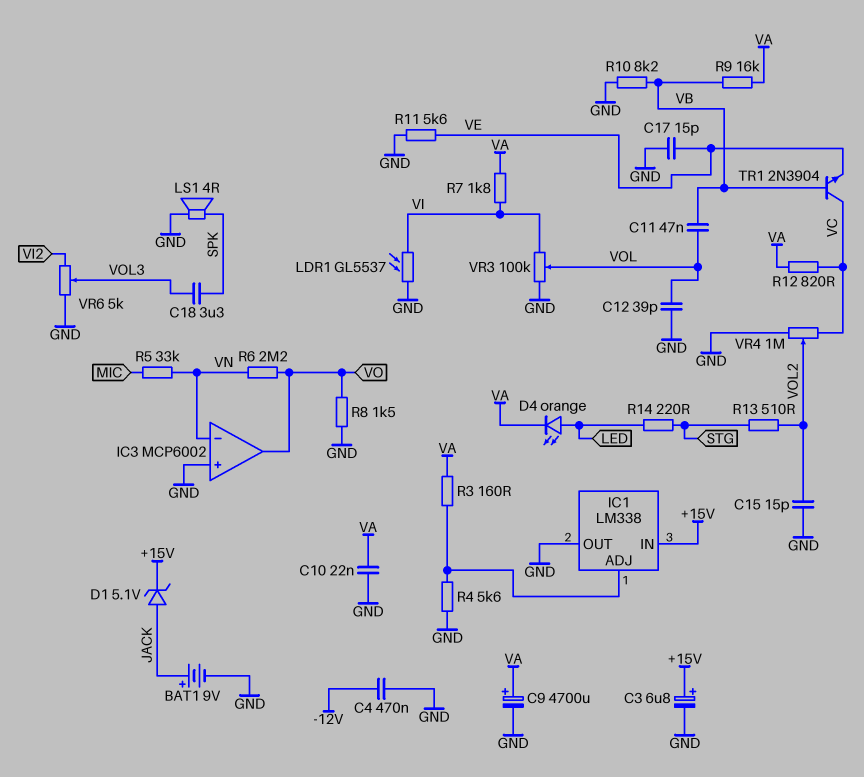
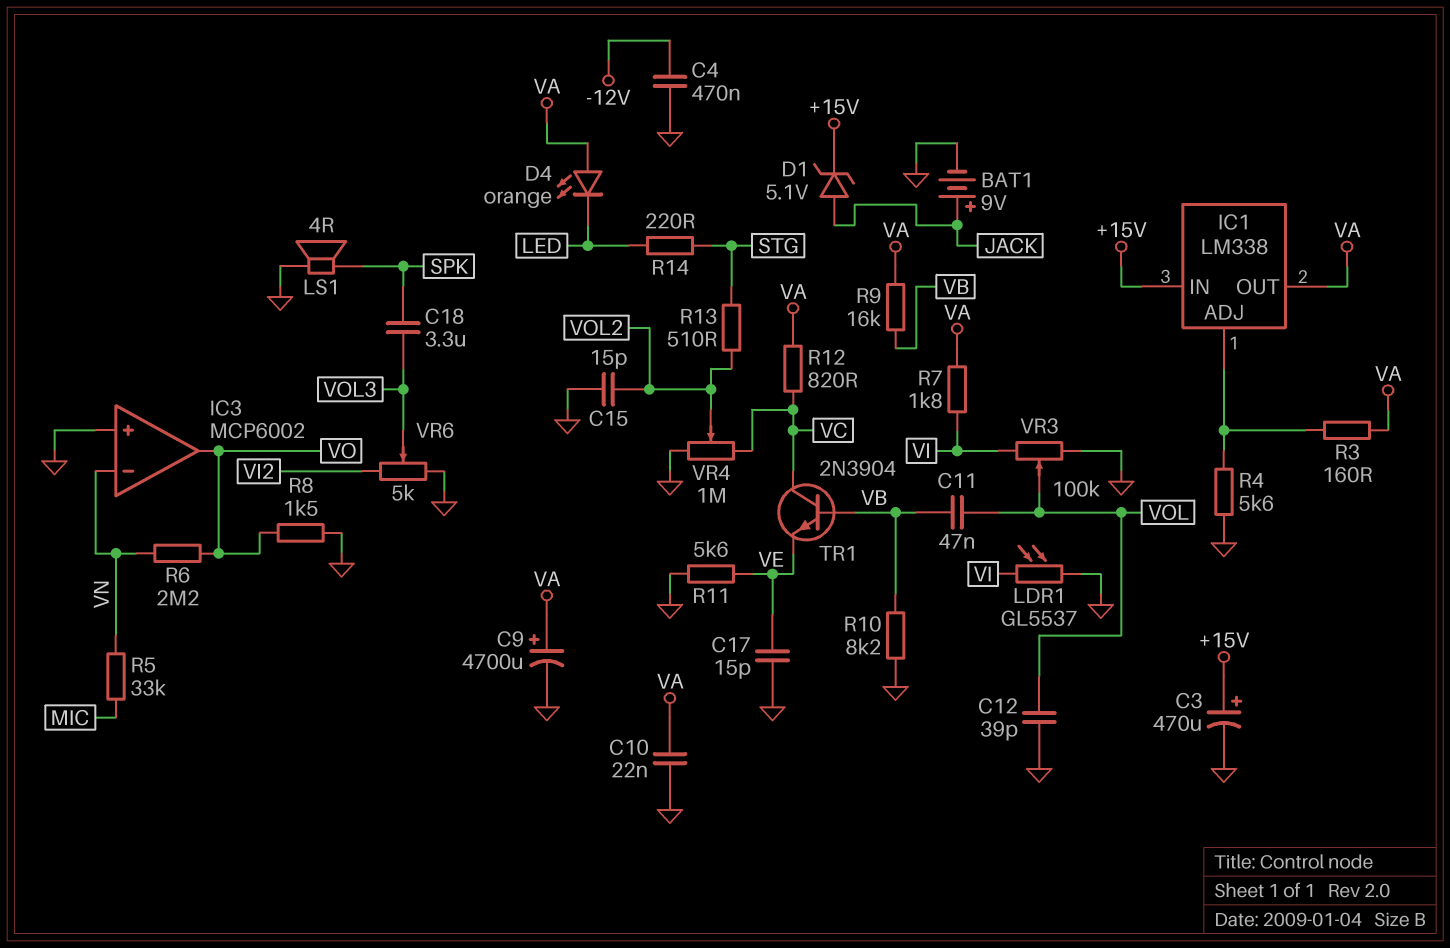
C3: 6.8uF (plus +15V, minus GND) -> 470uF (plus +15V, minus GND)
D4: LED orange (A LED, K VA) -> LED orange (A VA, K LED)
IC1 pin OUT: GND -> VA

